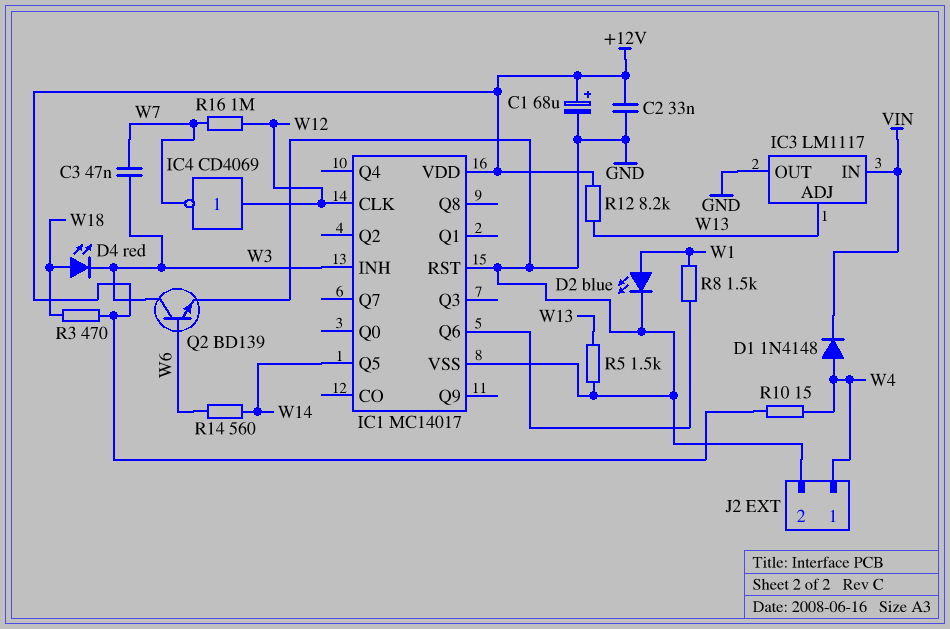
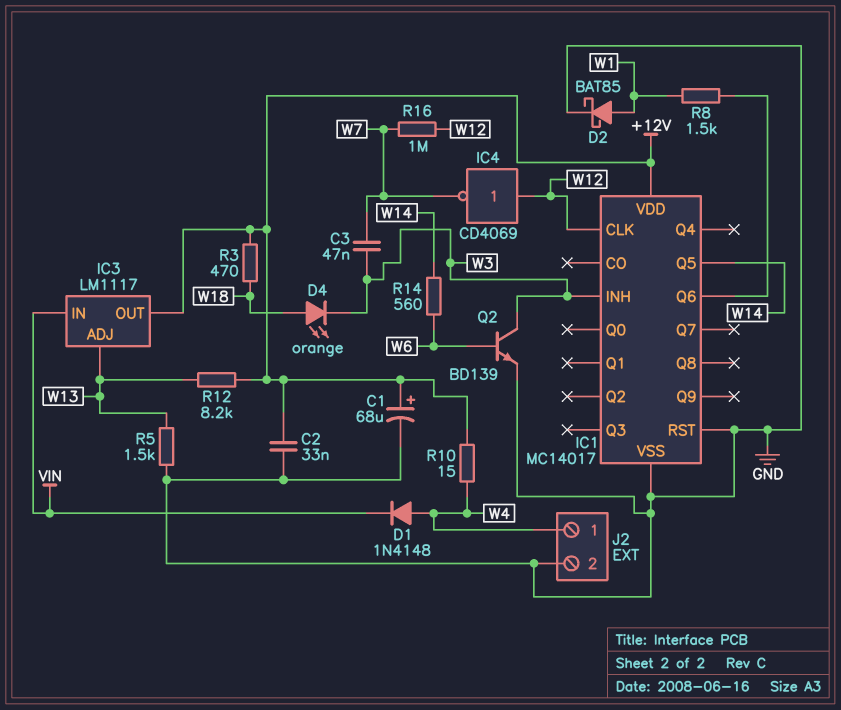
D2: LED blue (A W1, K GND) -> schottky BAT85 (A W1, K GND)
D4: LED red (A W18, K W3) -> LED orange (A W18, K W3)
IC3 pin OUT: GND -> +12V

